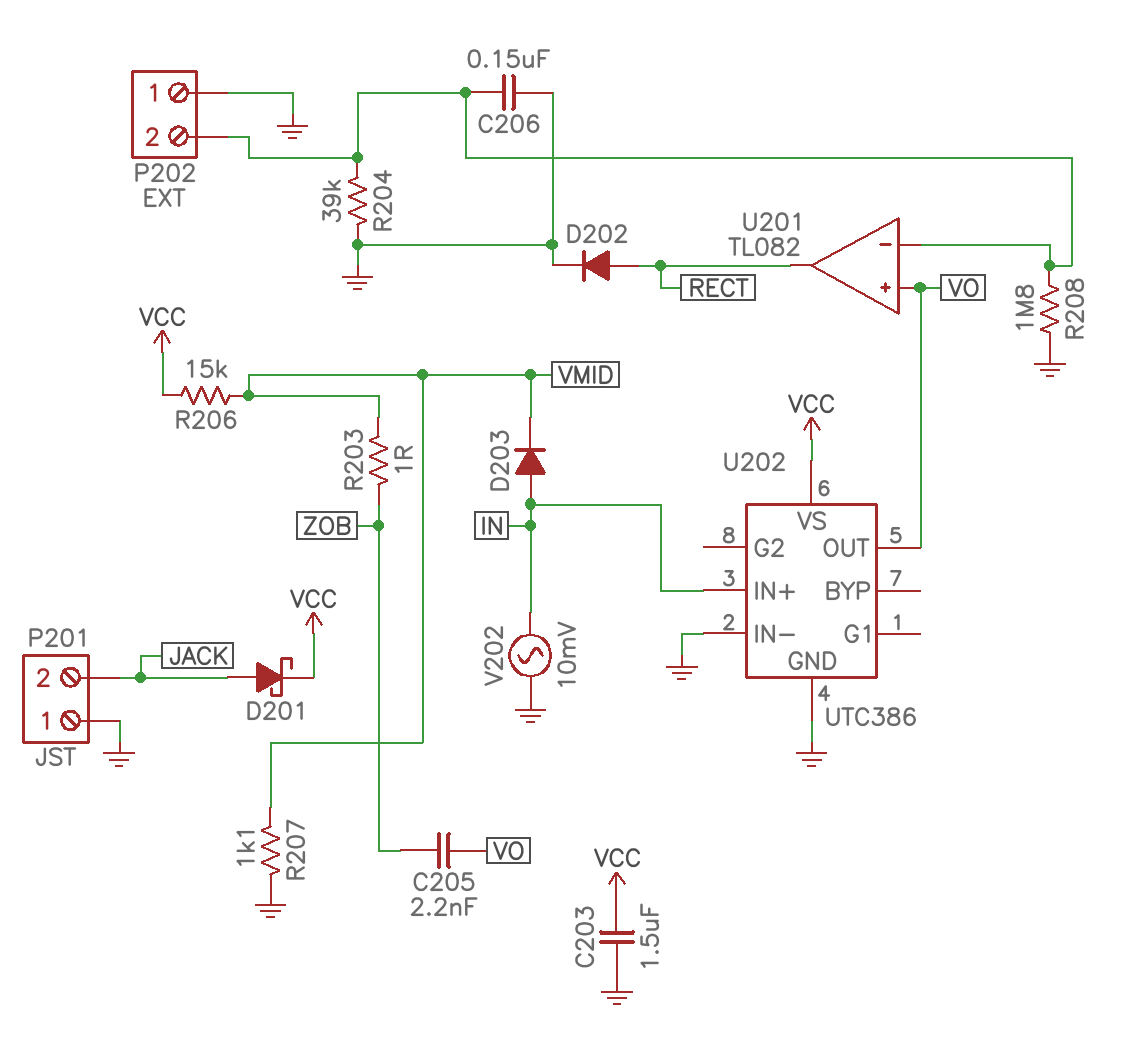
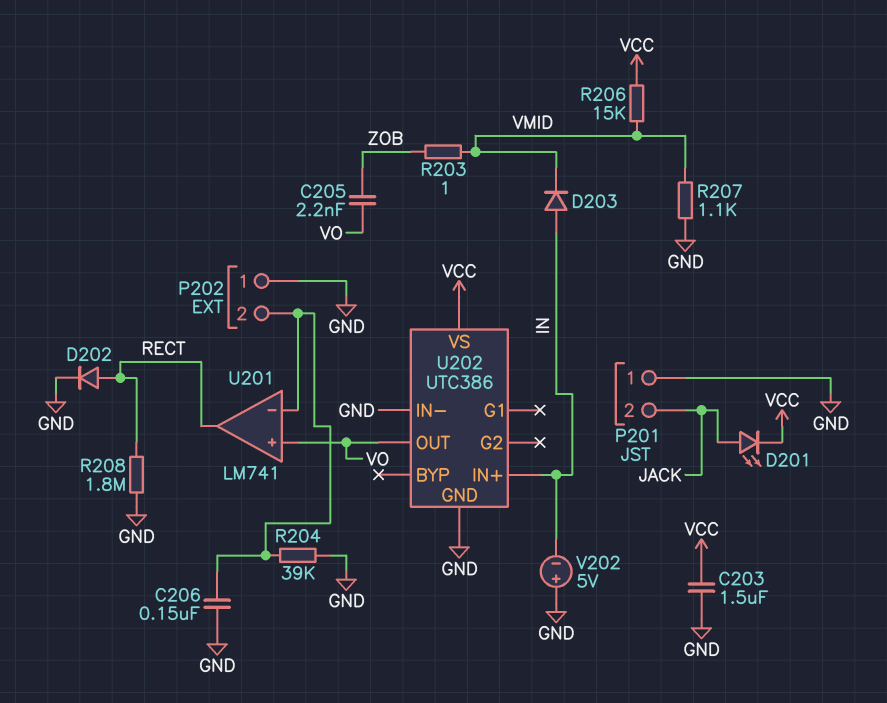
D201: schottky (A JACK, K VCC) -> LED (A JACK, K VCC)
R208: 1.8M (GND, P202/2) -> 1.8M (GND, RECT)
U201: TL082 -> LM741
V202: AC 10mV (GND, IN) -> 5V (plus GND, minus IN)

